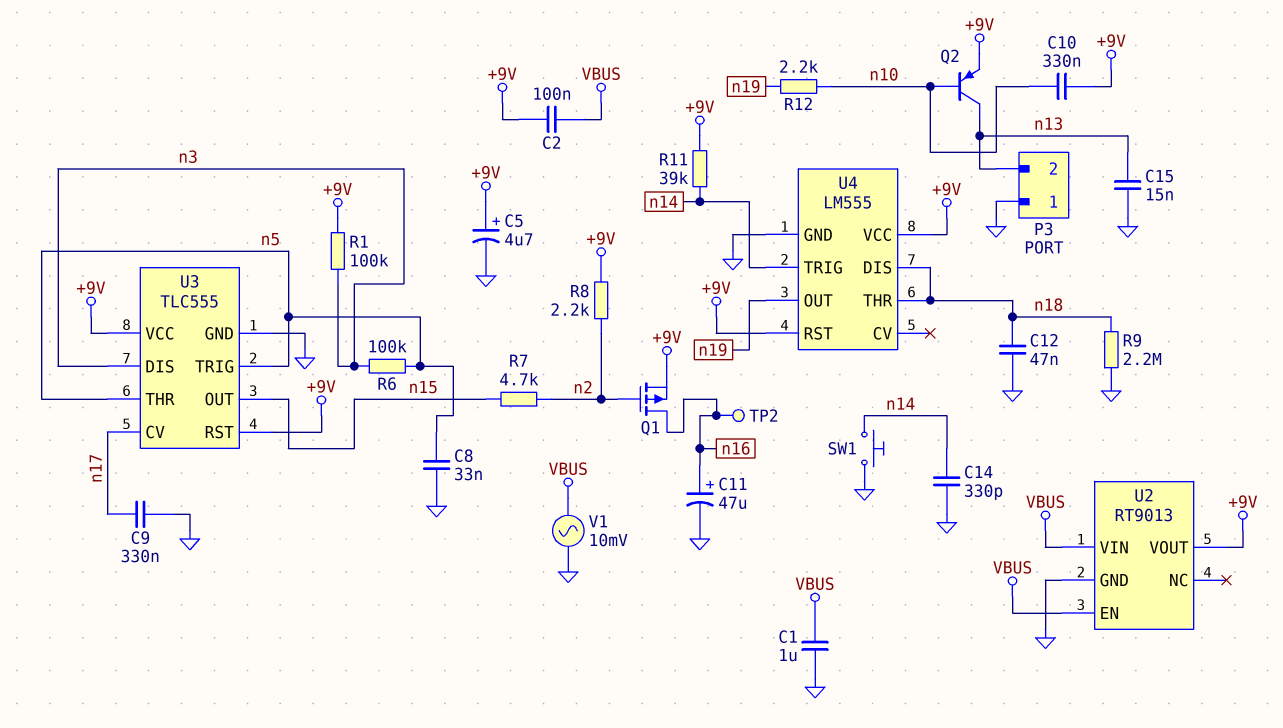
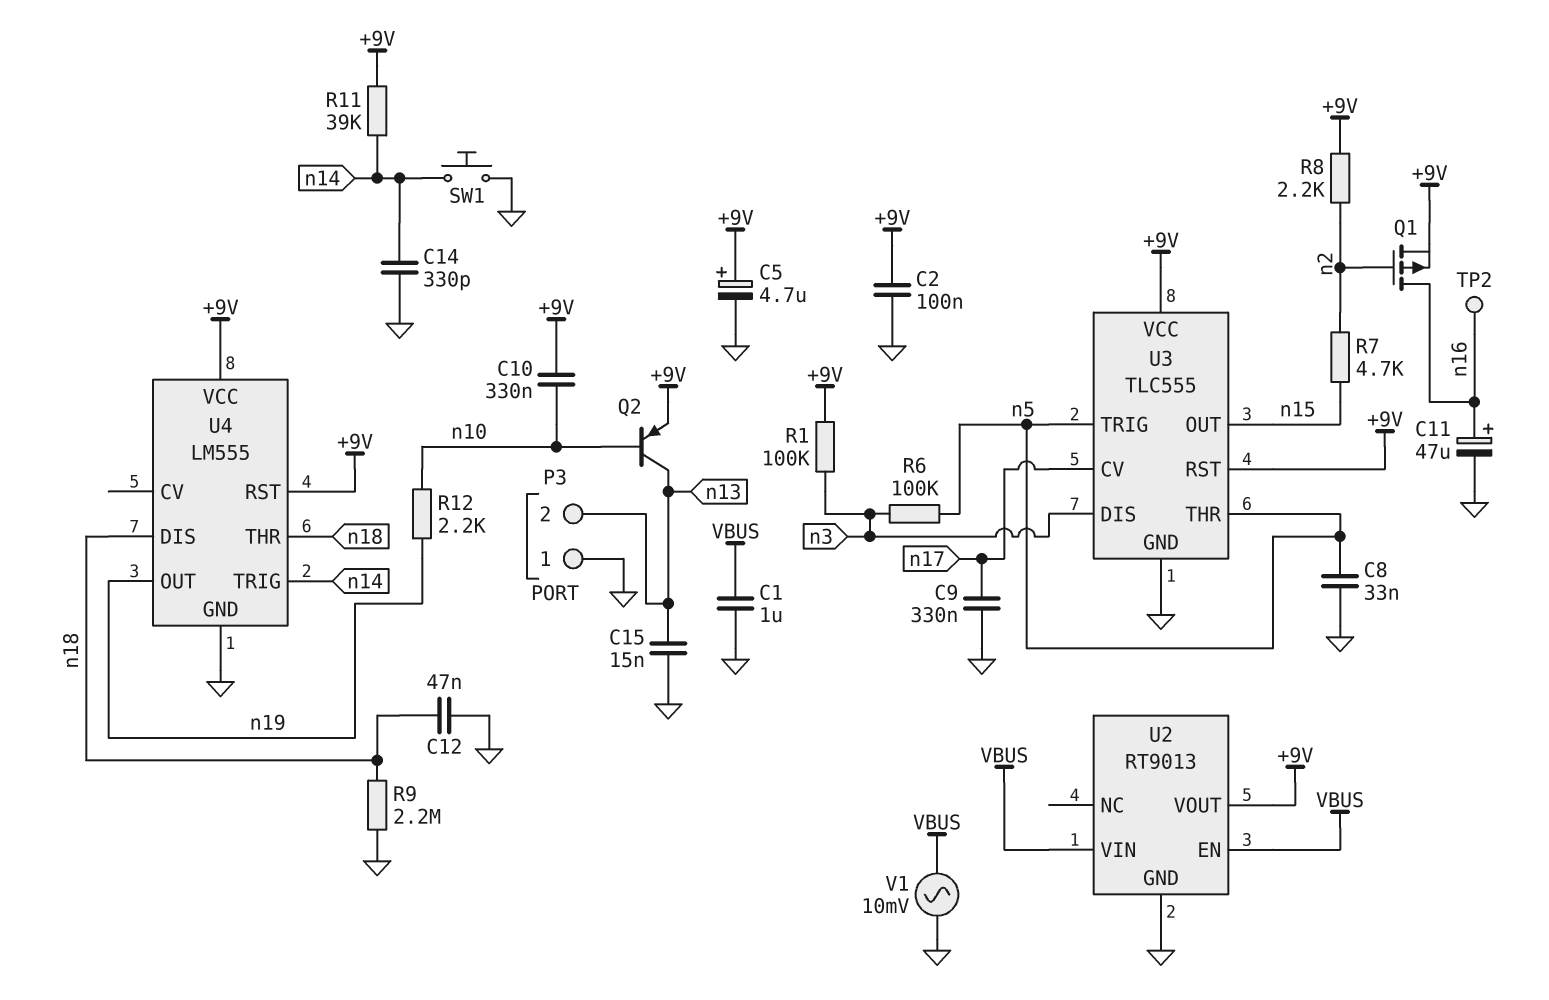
C2: 100nF (+9V, VBUS) -> 100nF (+9V, GND)

